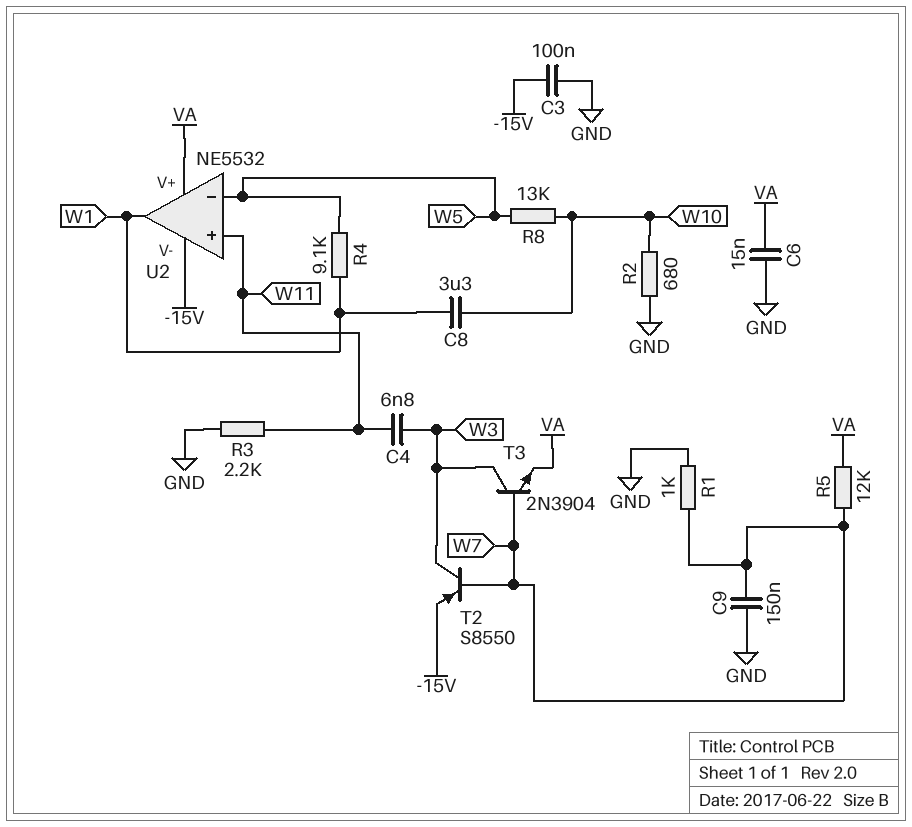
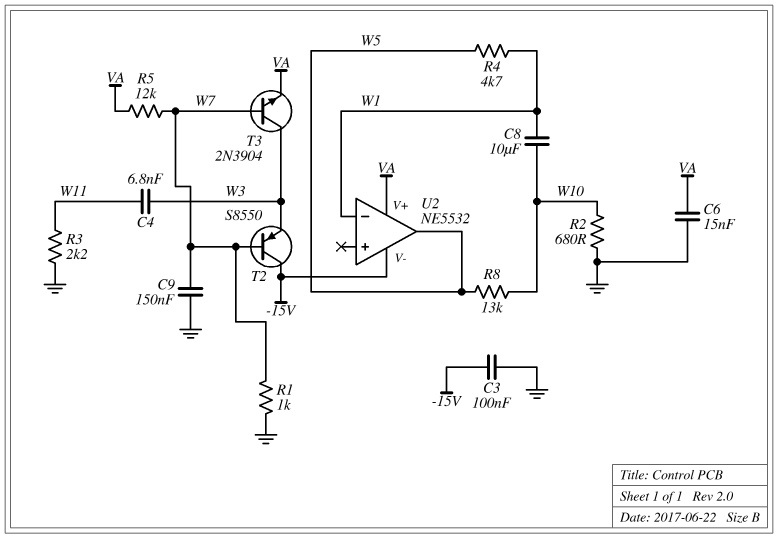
C8: 3.3uF (W1, W10) -> 10uF (W1, W10)
R4: 9.1k (W1, W5) -> 4.7k (W1, W5)
T2: PNP S8550 (B W7, C W3, E -15V) -> PNP S8550 (B W7, C -15V, E W3)
U2 pin in+: W11 -> none
U2 pin in-: W5 -> W1
U2 pin out: W1 -> W5

